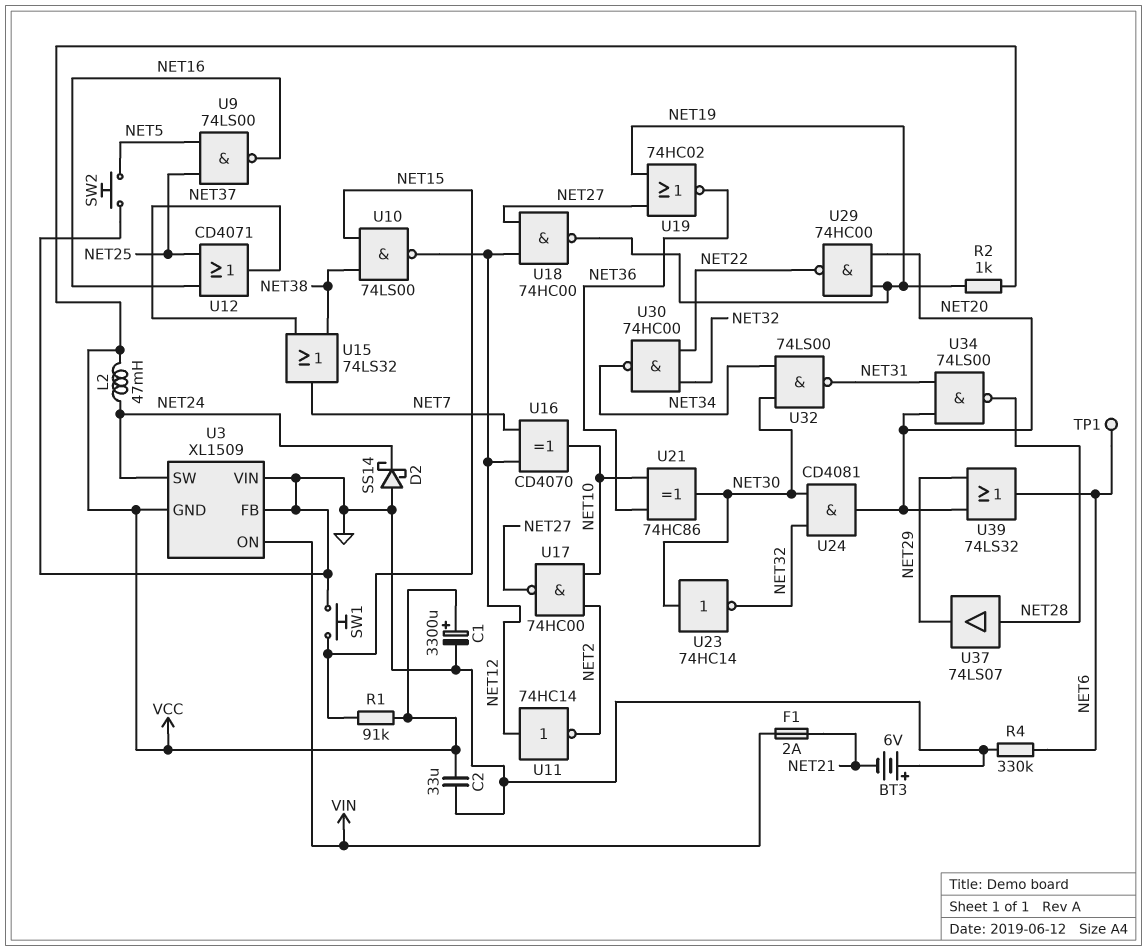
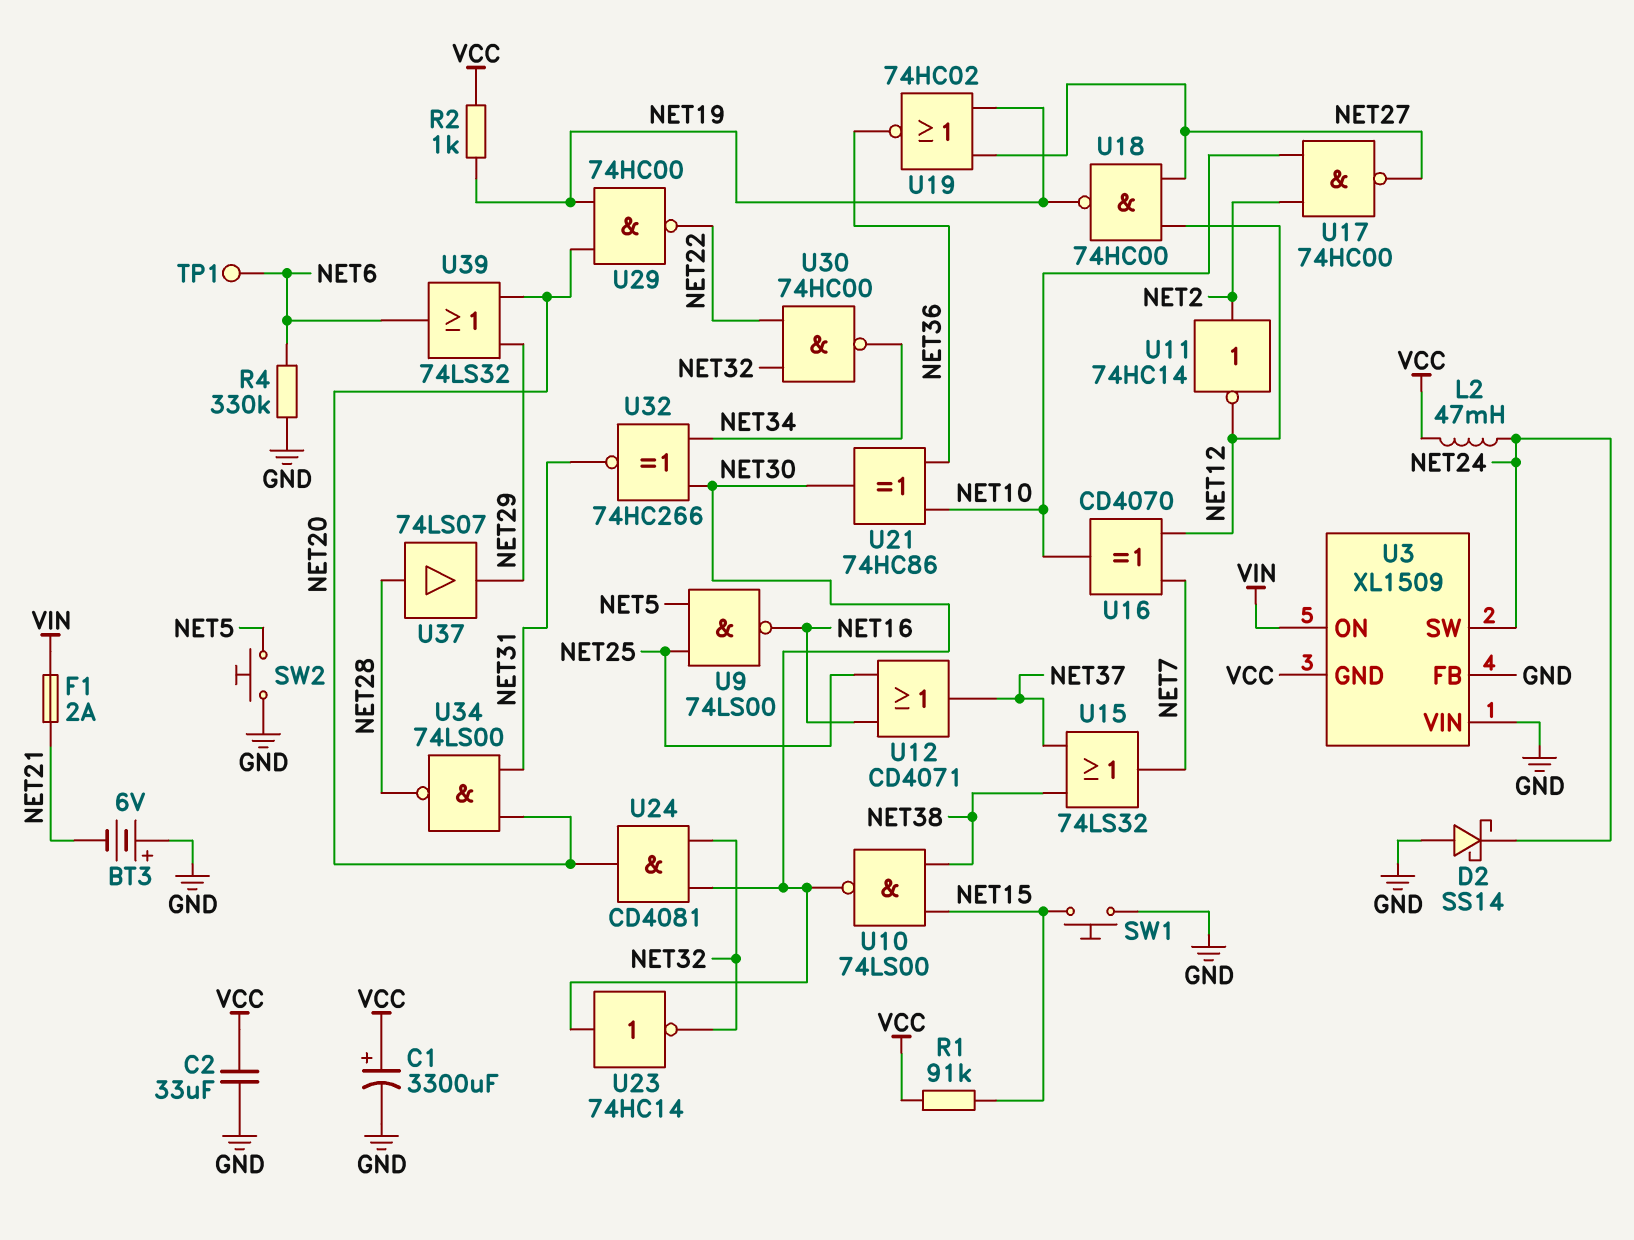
U10: NAND 74LS00 (in NET15, in NET38, out NET12) -> NAND 74LS00 (in NET15, in NET38, out NET30)
U11: NOT 74HC14 (in NET12, out NET2) -> NOT 74HC14 (in NET2, out NET12)
U32: NAND 74LS00 (in NET30, in NET34, out NET31) -> XNOR 74HC266 (in NET30, in NET34, out NET31)

